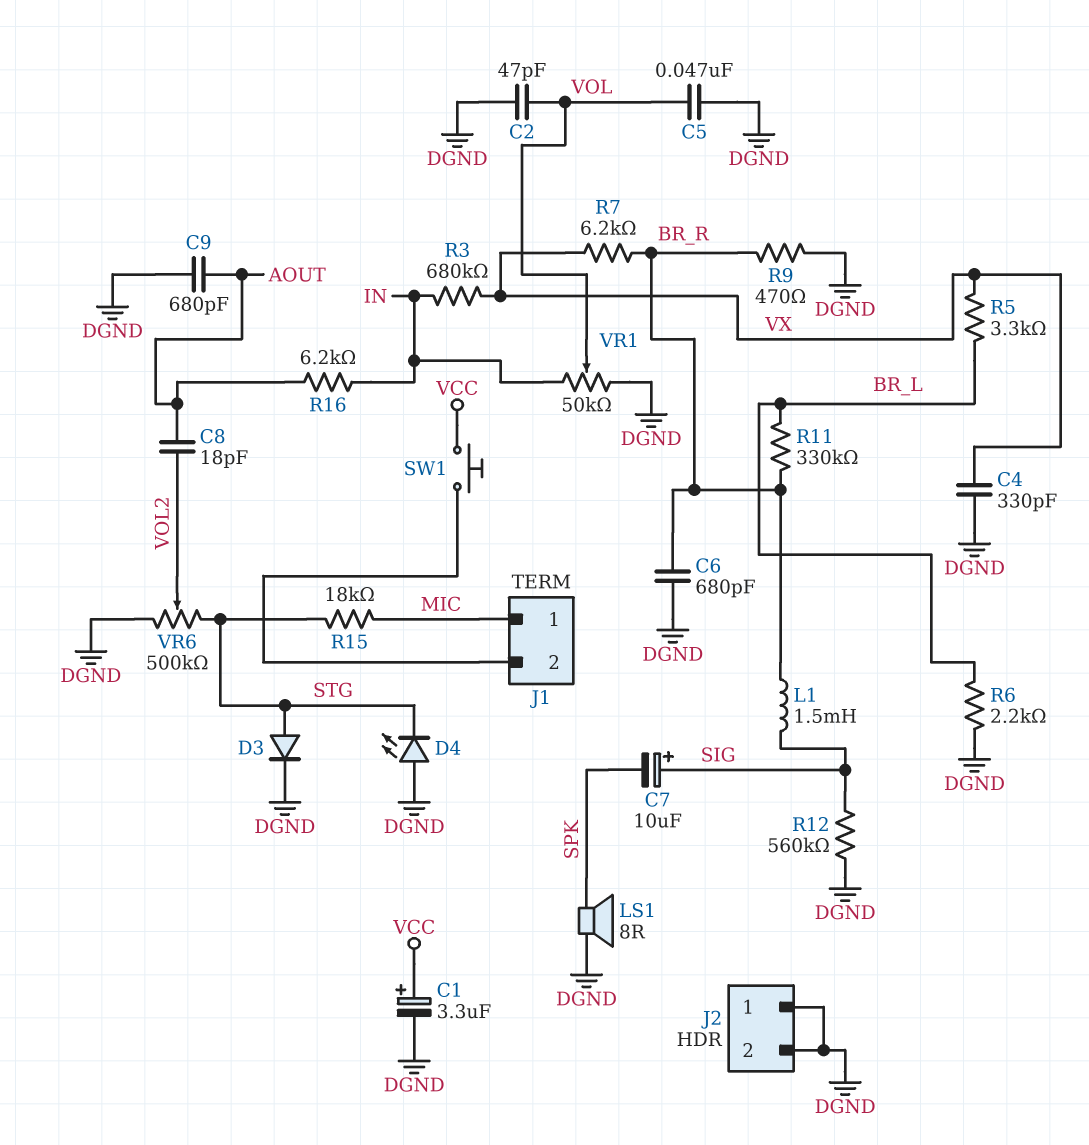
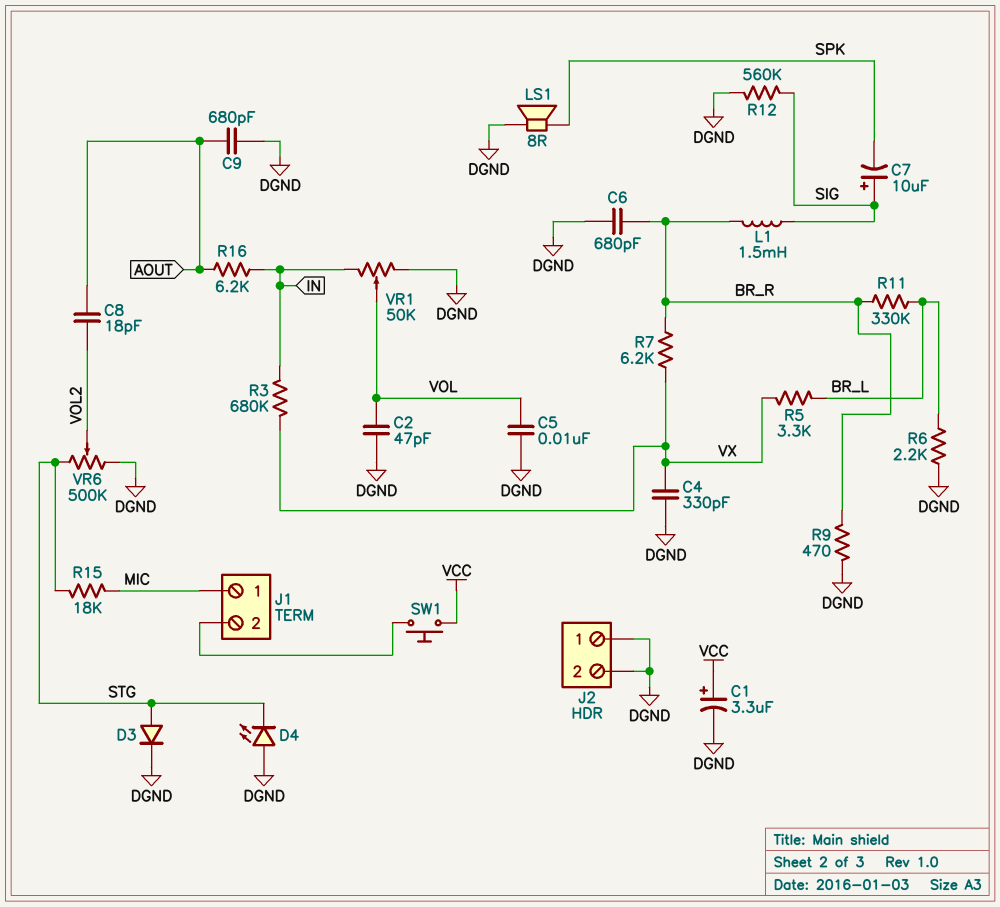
C5: 47nF (DGND, VOL) -> 10nF (DGND, VOL)

